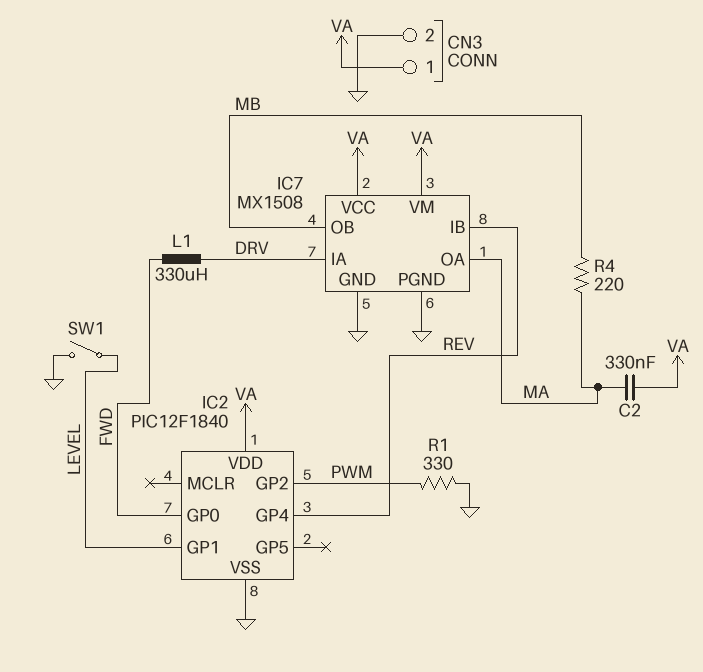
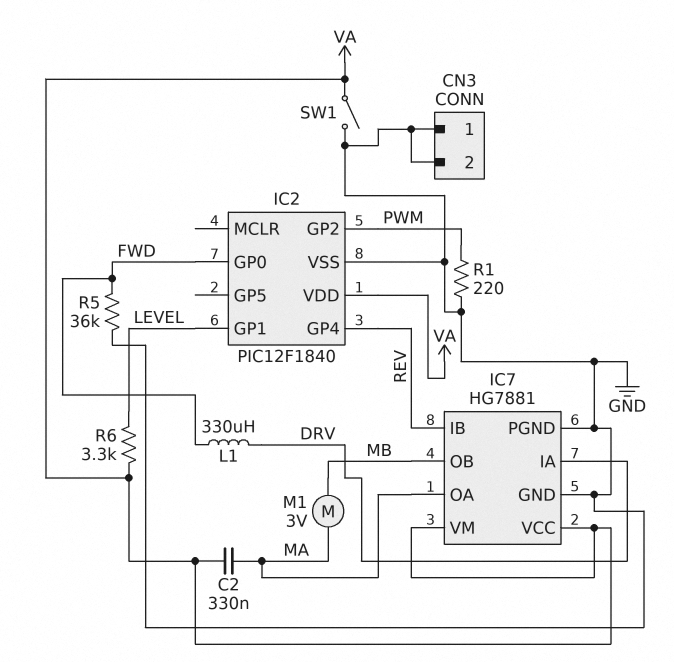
CN3 pin 1: VA -> GND
IC7: MX1508 -> HG7881
M1: none -> motor 3V (MA, MB)
R1: 330 (GND, PWM) -> 220 (GND, PWM)
R4: 220 (MA, MB) -> none
R5: none -> 36k (FWD, GND)
R6: none -> 3.3k (LEVEL, VA)
SW1: switch (GND, LEVEL) -> switch (GND, VA)

